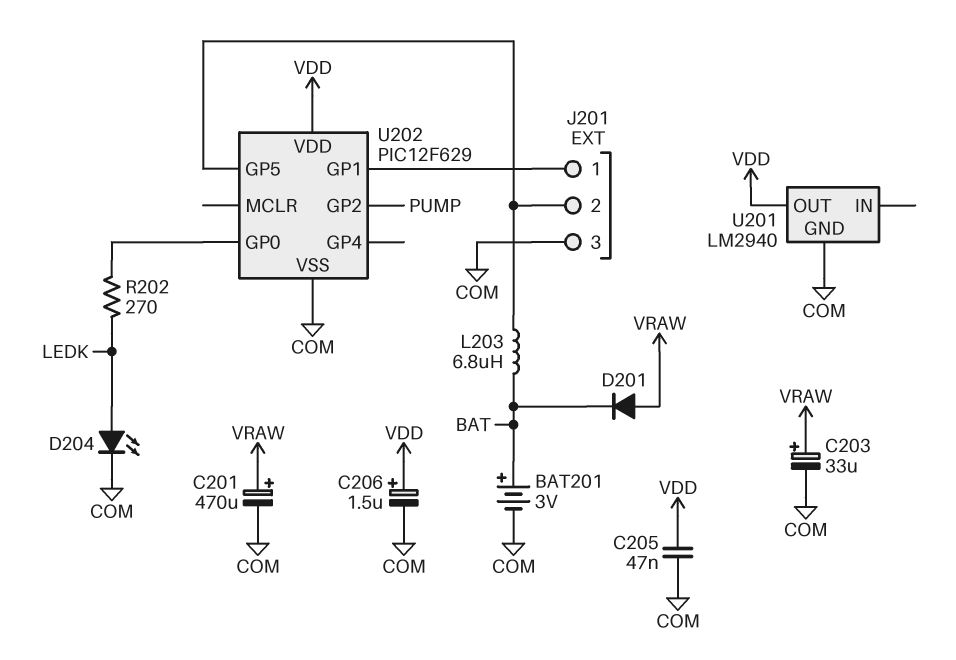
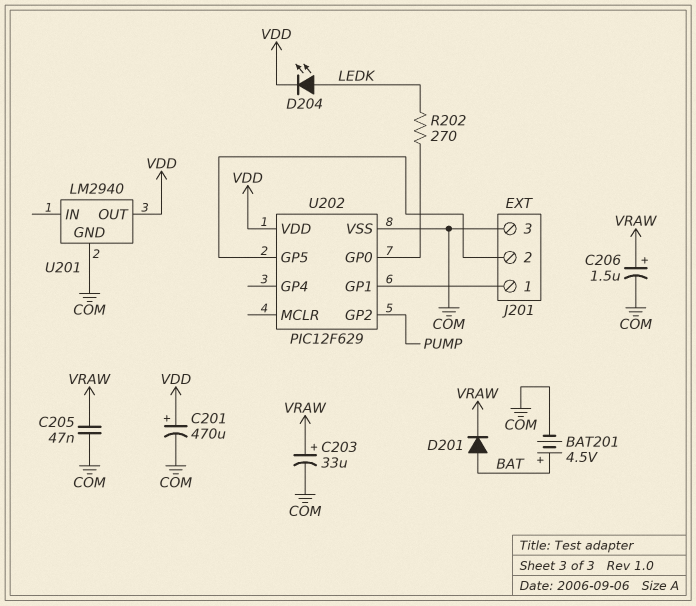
BAT201: 3V (plus BAT, minus COM) -> 4.5V (plus BAT, minus COM)
C201: 470uF (plus VRAW, minus COM) -> 470uF (plus VDD, minus COM)
C205: 47nF (COM, VDD) -> 47nF (COM, VRAW)
C206: 1.5uF (plus VDD, minus COM) -> 1.5uF (plus VRAW, minus COM)
D201: diode (A VRAW, K BAT) -> diode (A BAT, K VRAW)
D204: LED (A LEDK, K COM) -> LED (A LEDK, K VDD)
L203: 6.8uH (BAT, J201/2) -> none

